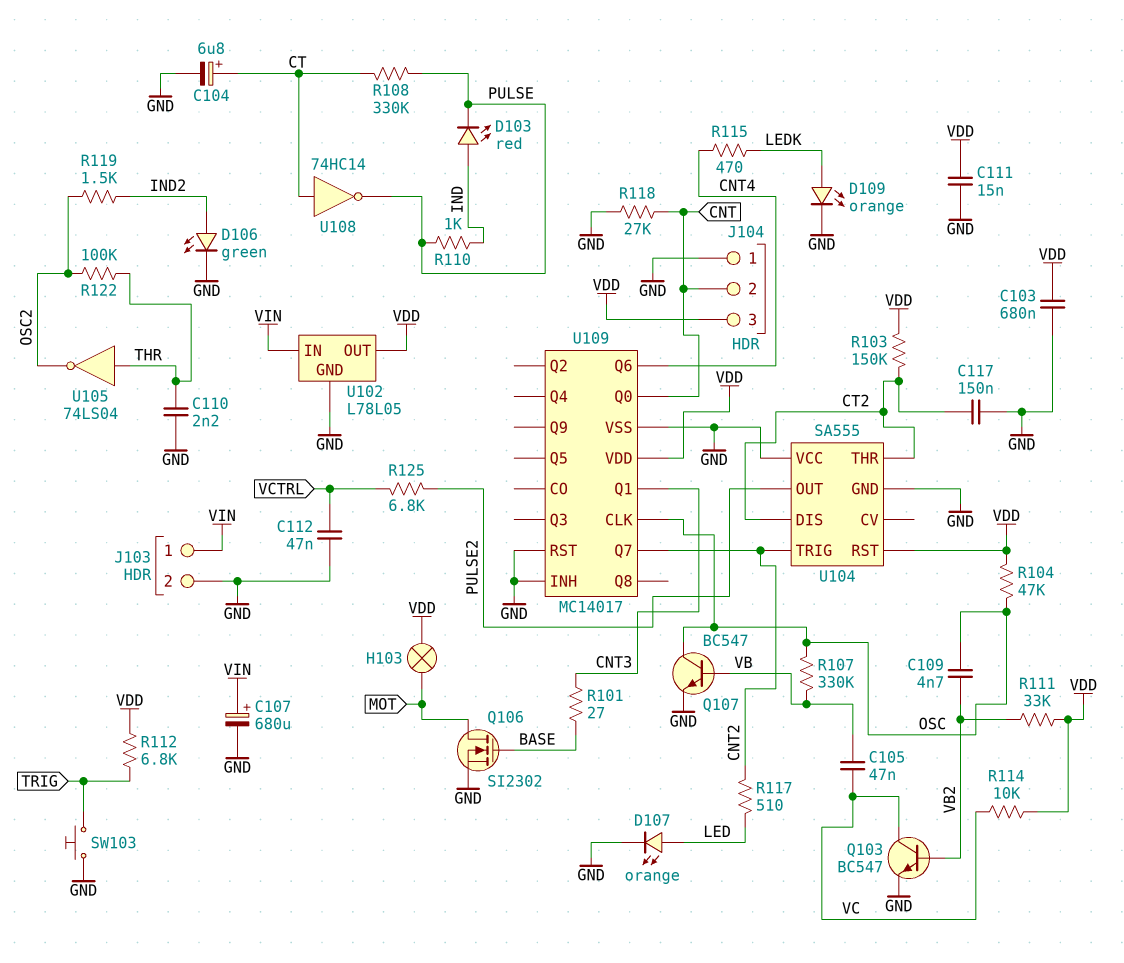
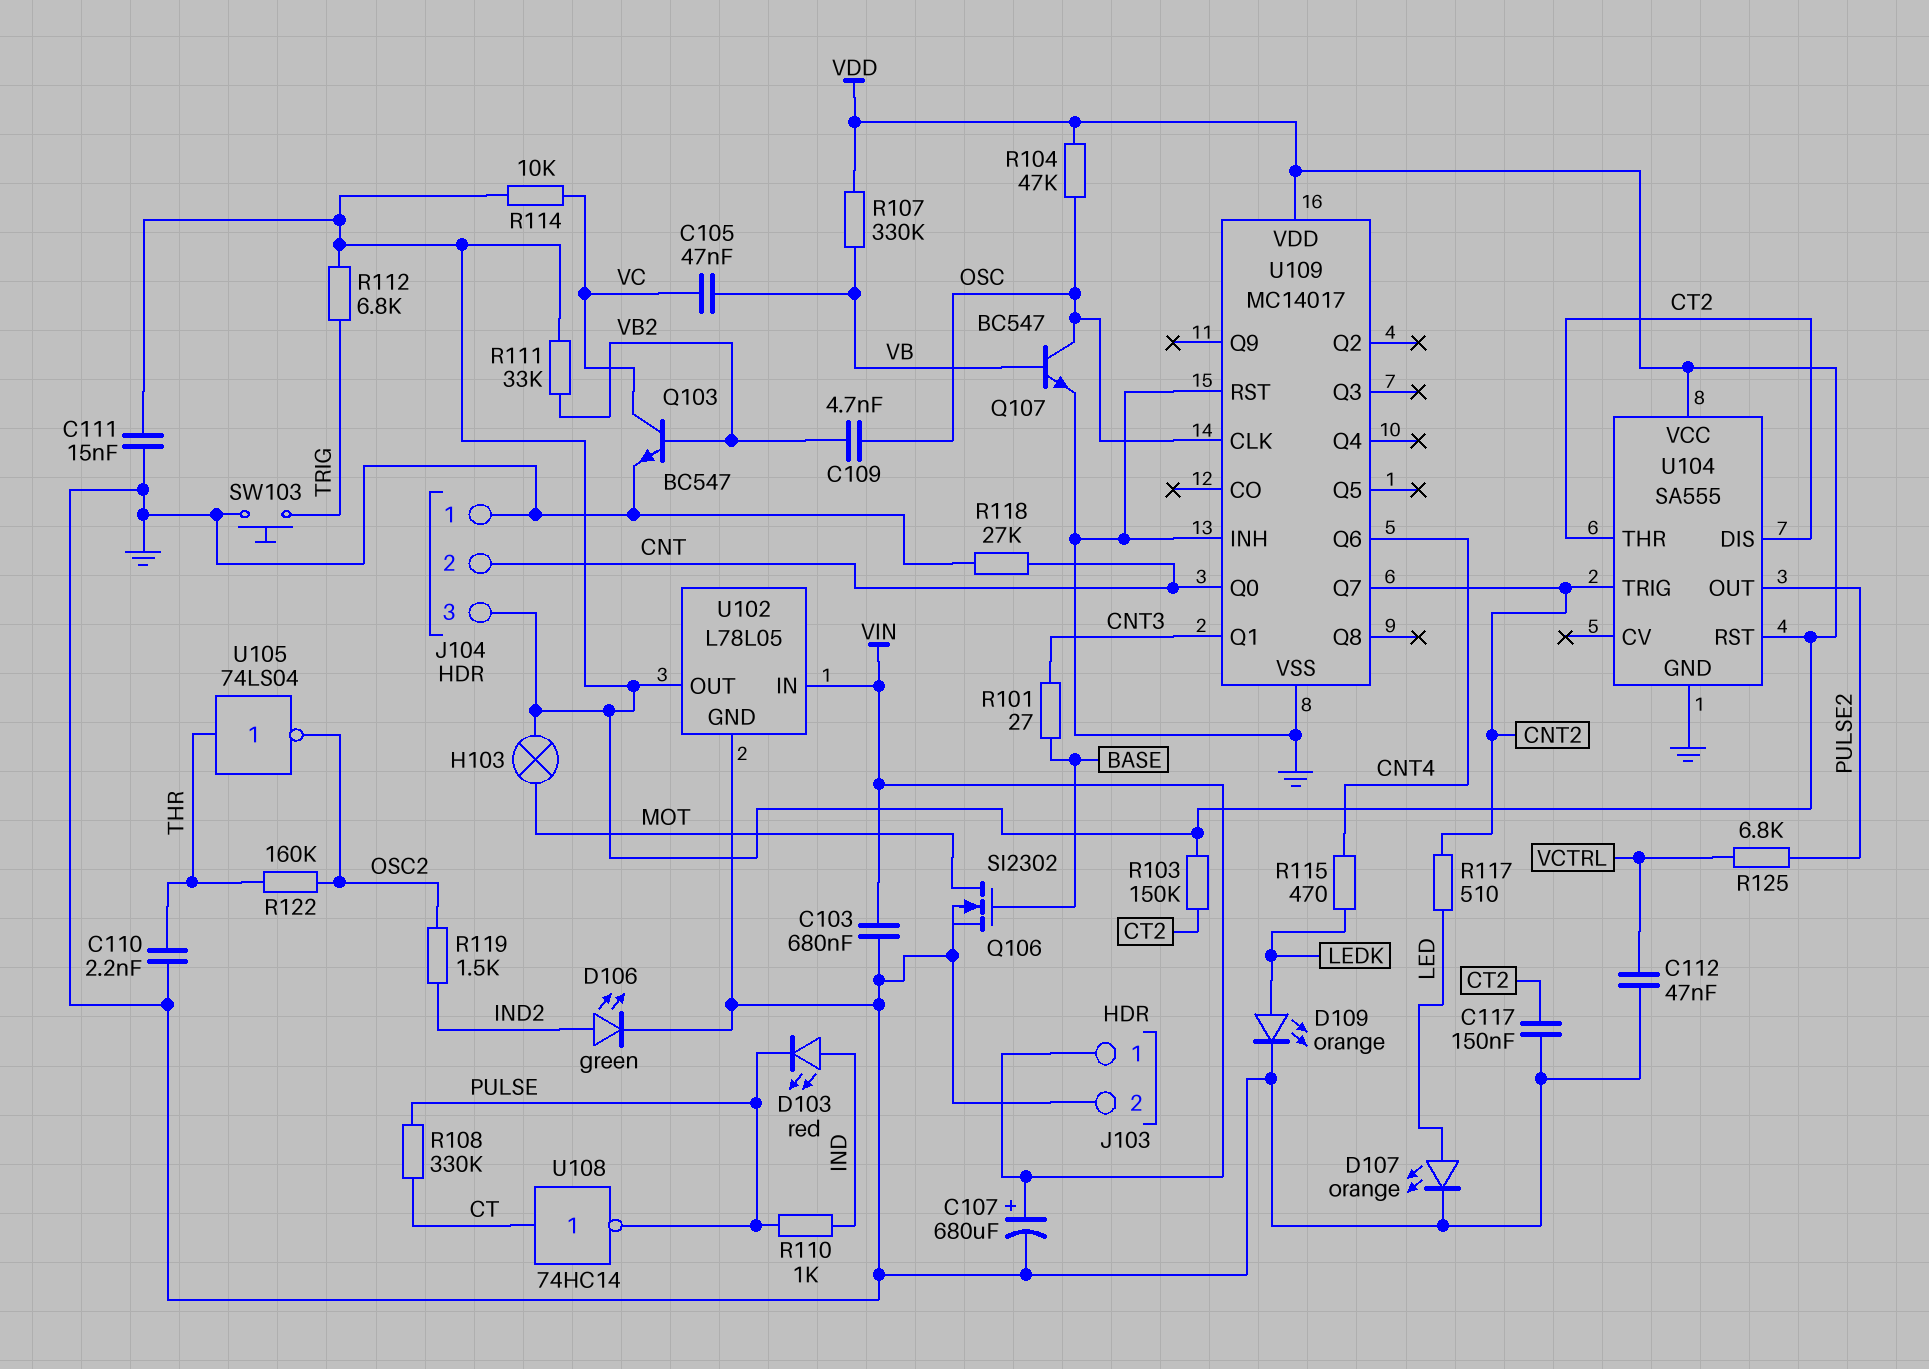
C103: 680nF (GND, VDD) -> 680nF (GND, VIN)
C104: 6.8uF (plus CT, minus GND) -> none
R107: 330k (OSC, VB) -> 330k (VB, VDD)
R122: 100k (OSC2, THR) -> 160k (OSC2, THR)
U104 pin VCC: GND -> VDD

